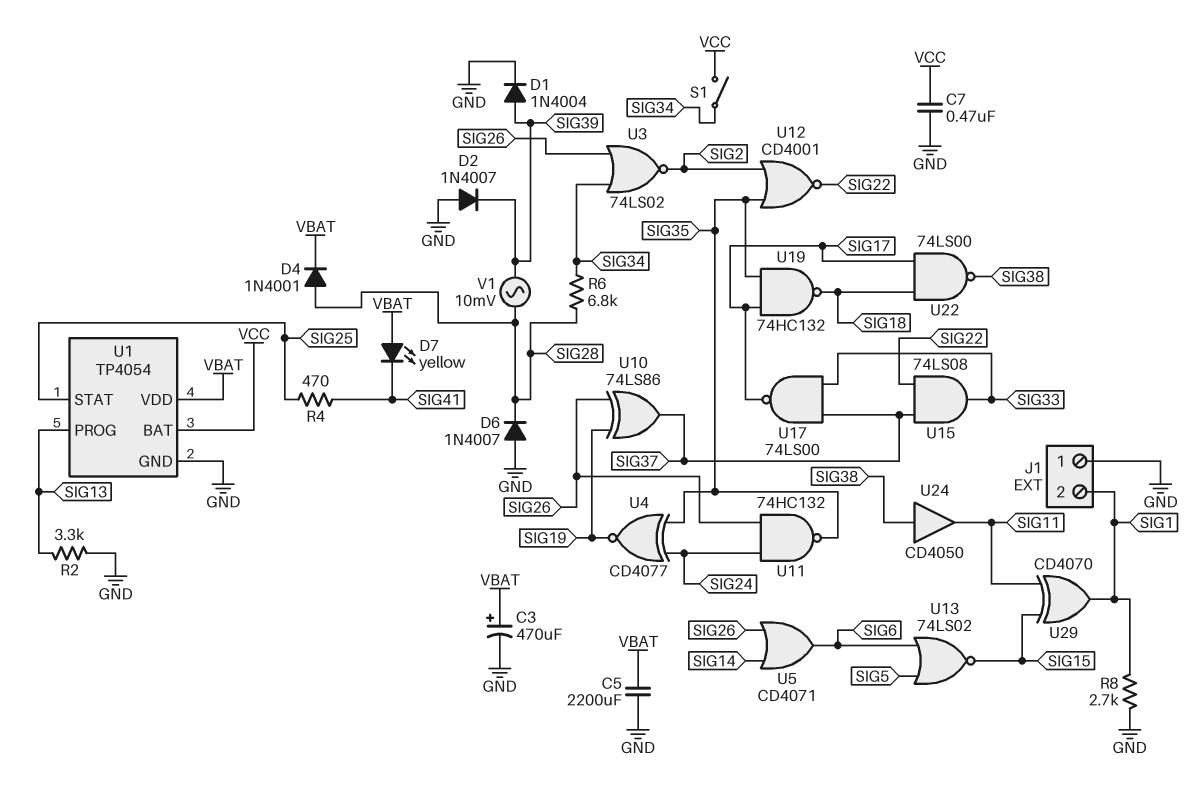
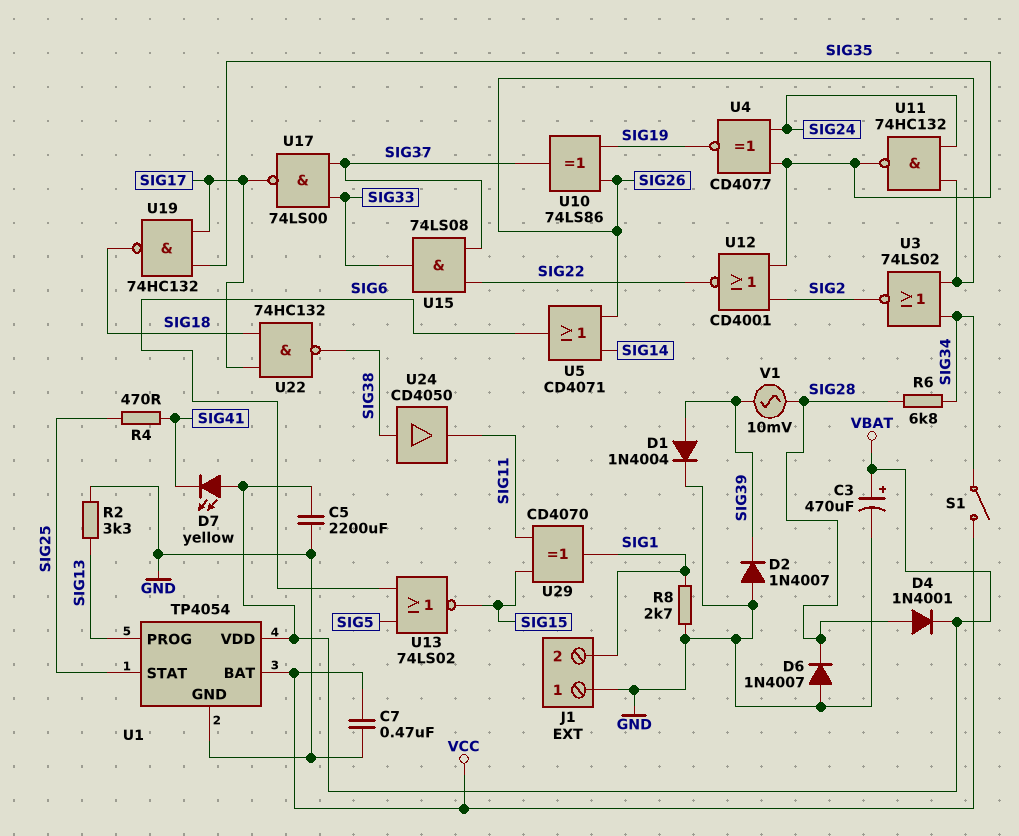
U22: NAND 74LS00 (in SIG17, in SIG18, out SIG38) -> NAND 74HC132 (in SIG17, in SIG18, out SIG38)

